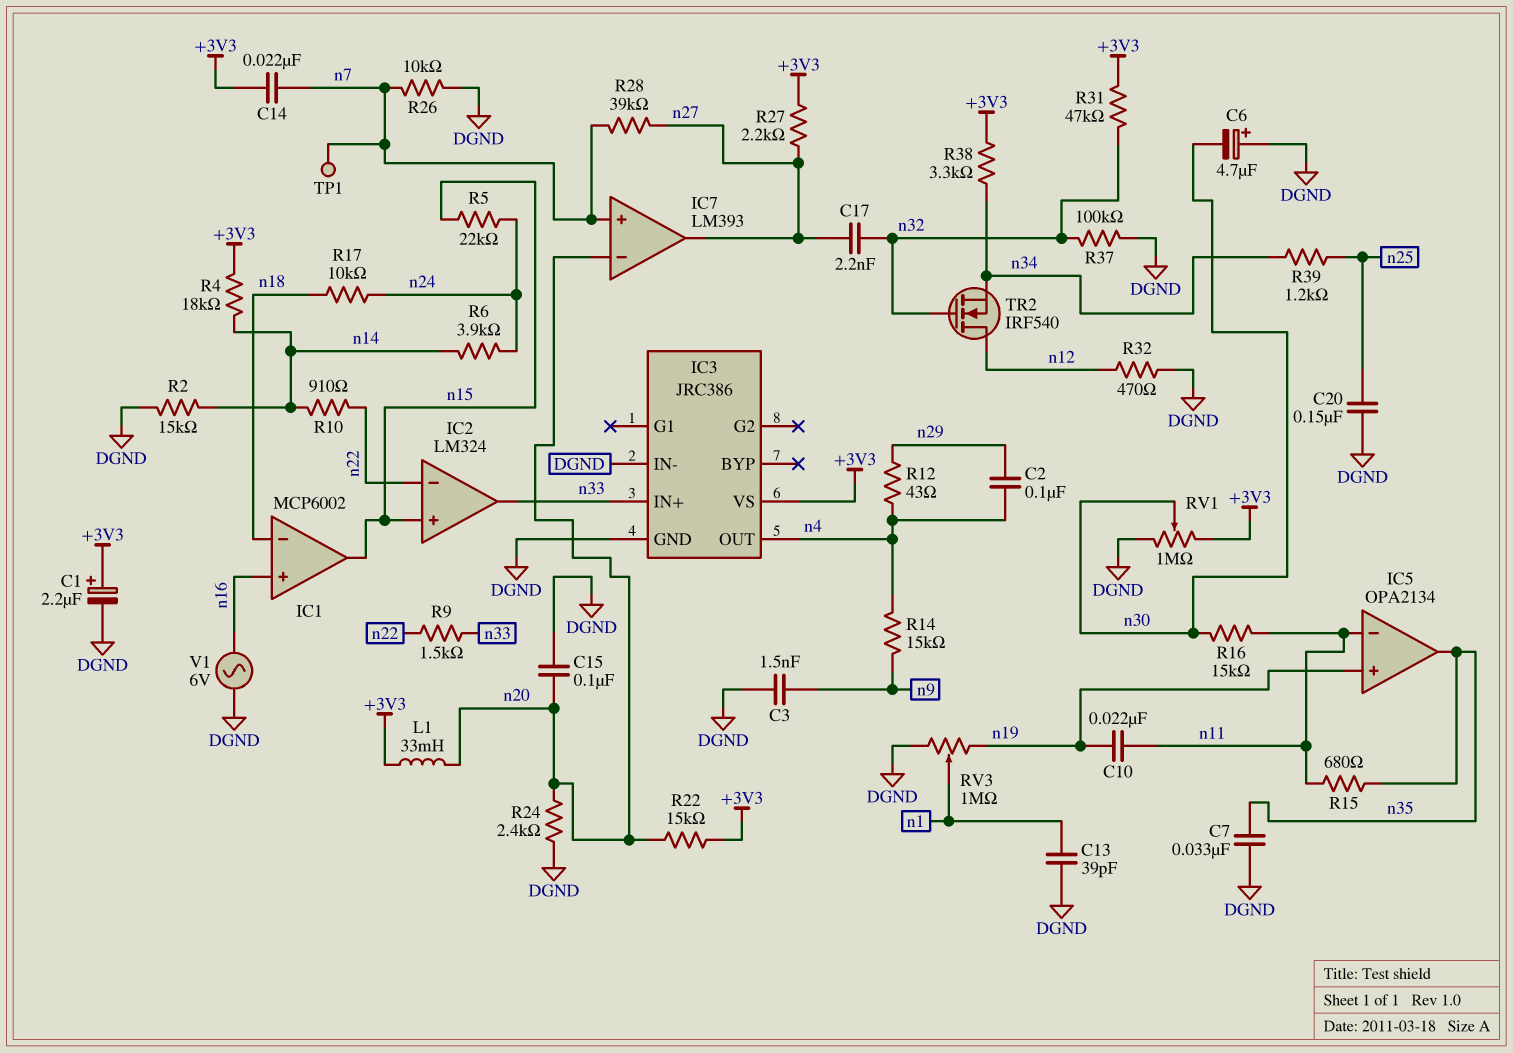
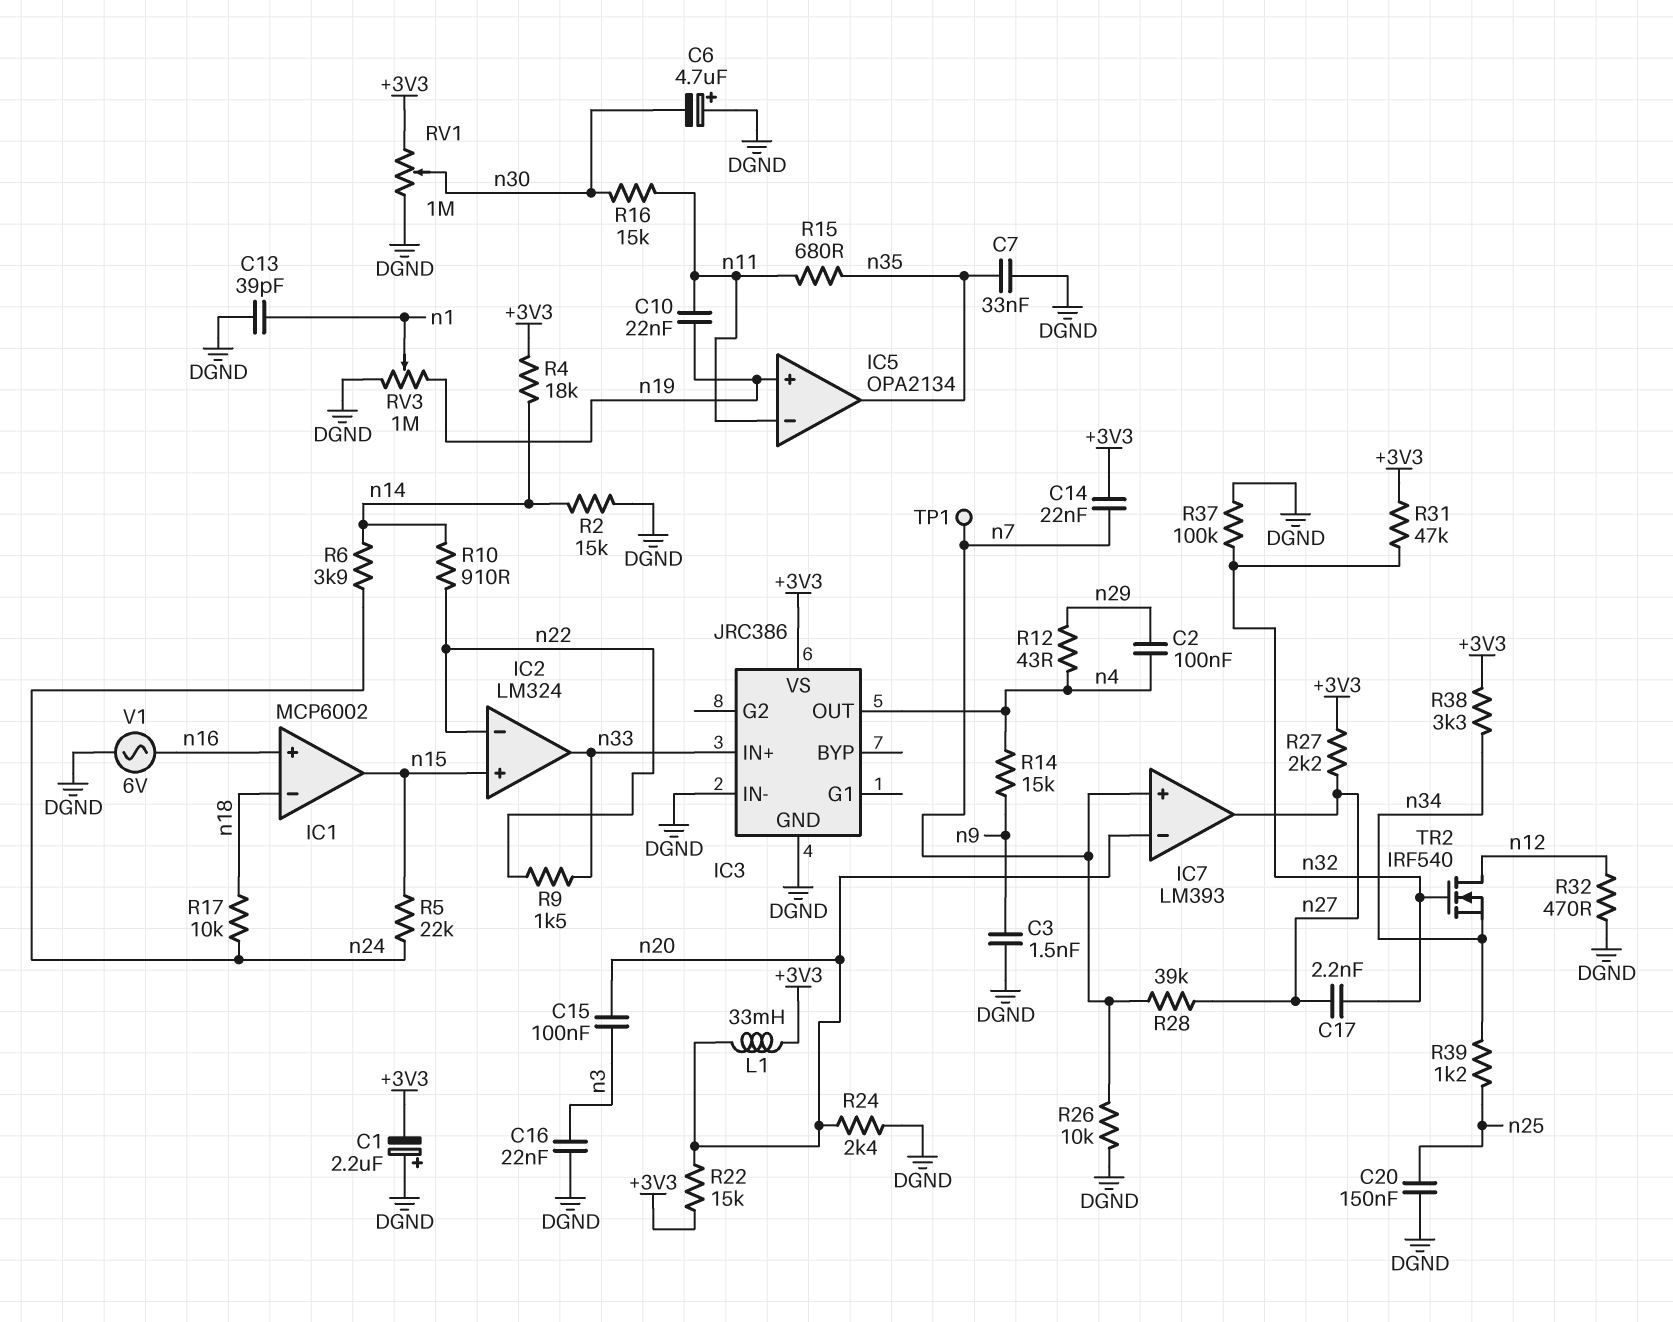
C1: 2.2uF (plus +3V3, minus DGND) -> 2.2uF (plus DGND, minus +3V3)
C15: 100nF (DGND, n20) -> 100nF (n3, n20)
C16: none -> 22nF (DGND, n3)

